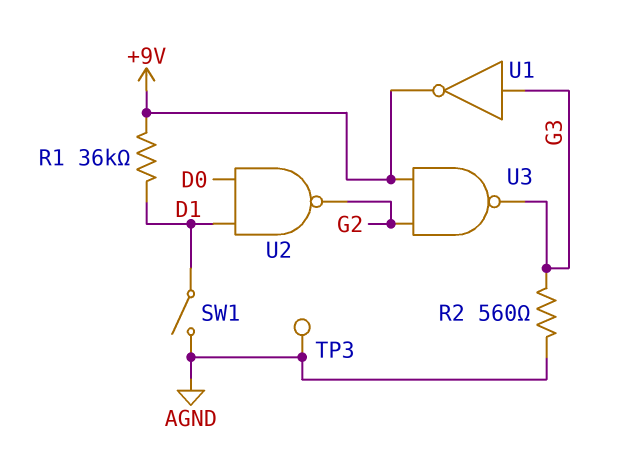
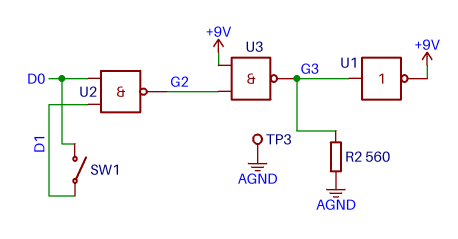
R1: 36k (+9V, D1) -> none
SW1: switch (AGND, D1) -> switch (D0, D1)

